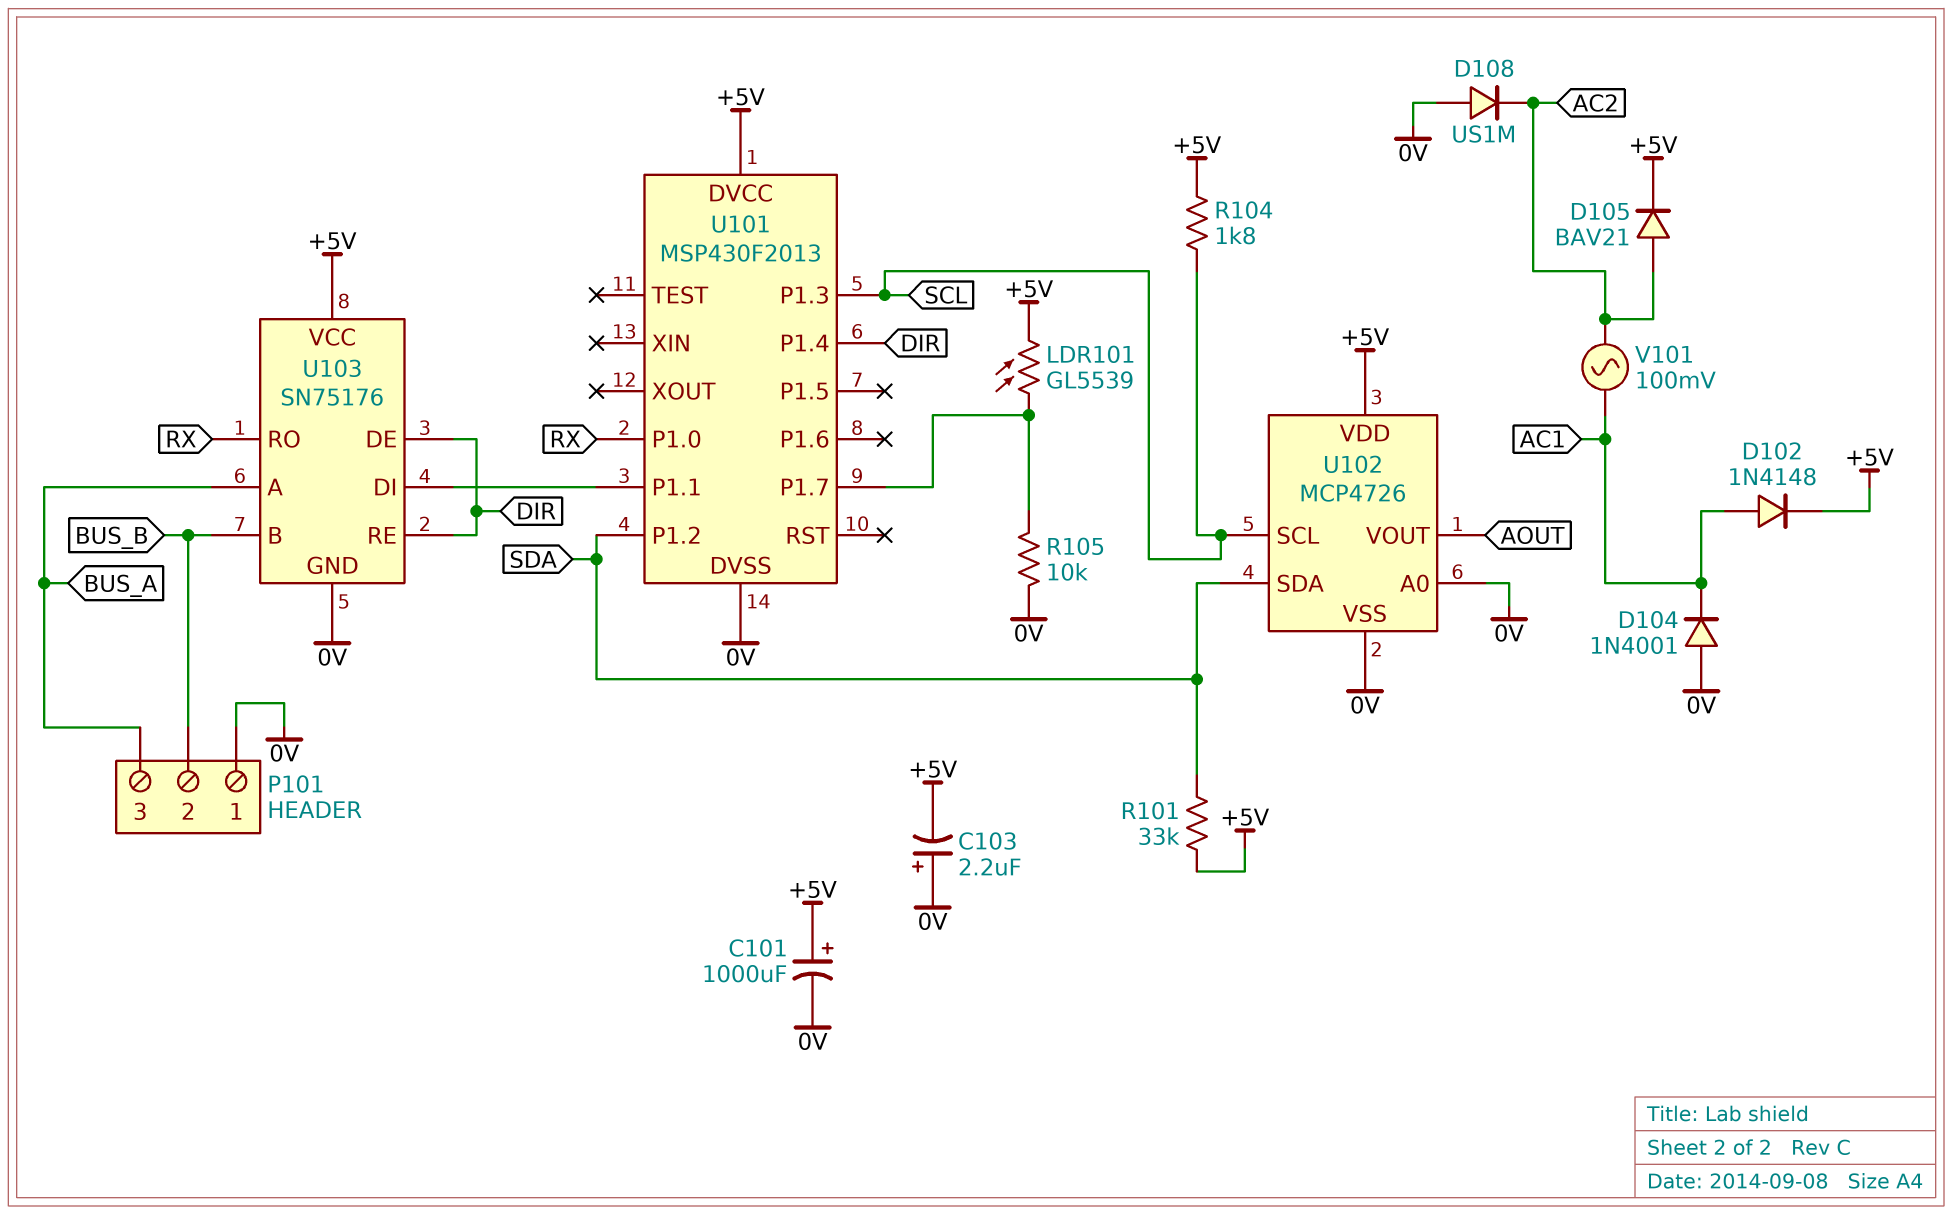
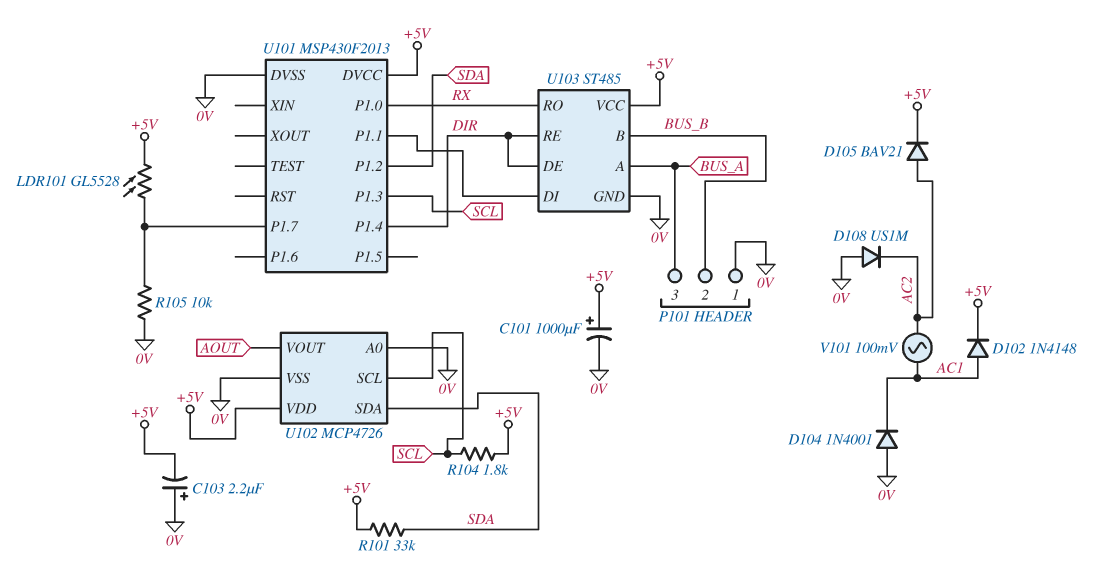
LDR101: GL5539 (+5V, U101/P1.7) -> GL5528 (+5V, U101/P1.7)
U103: SN75176 -> ST485

